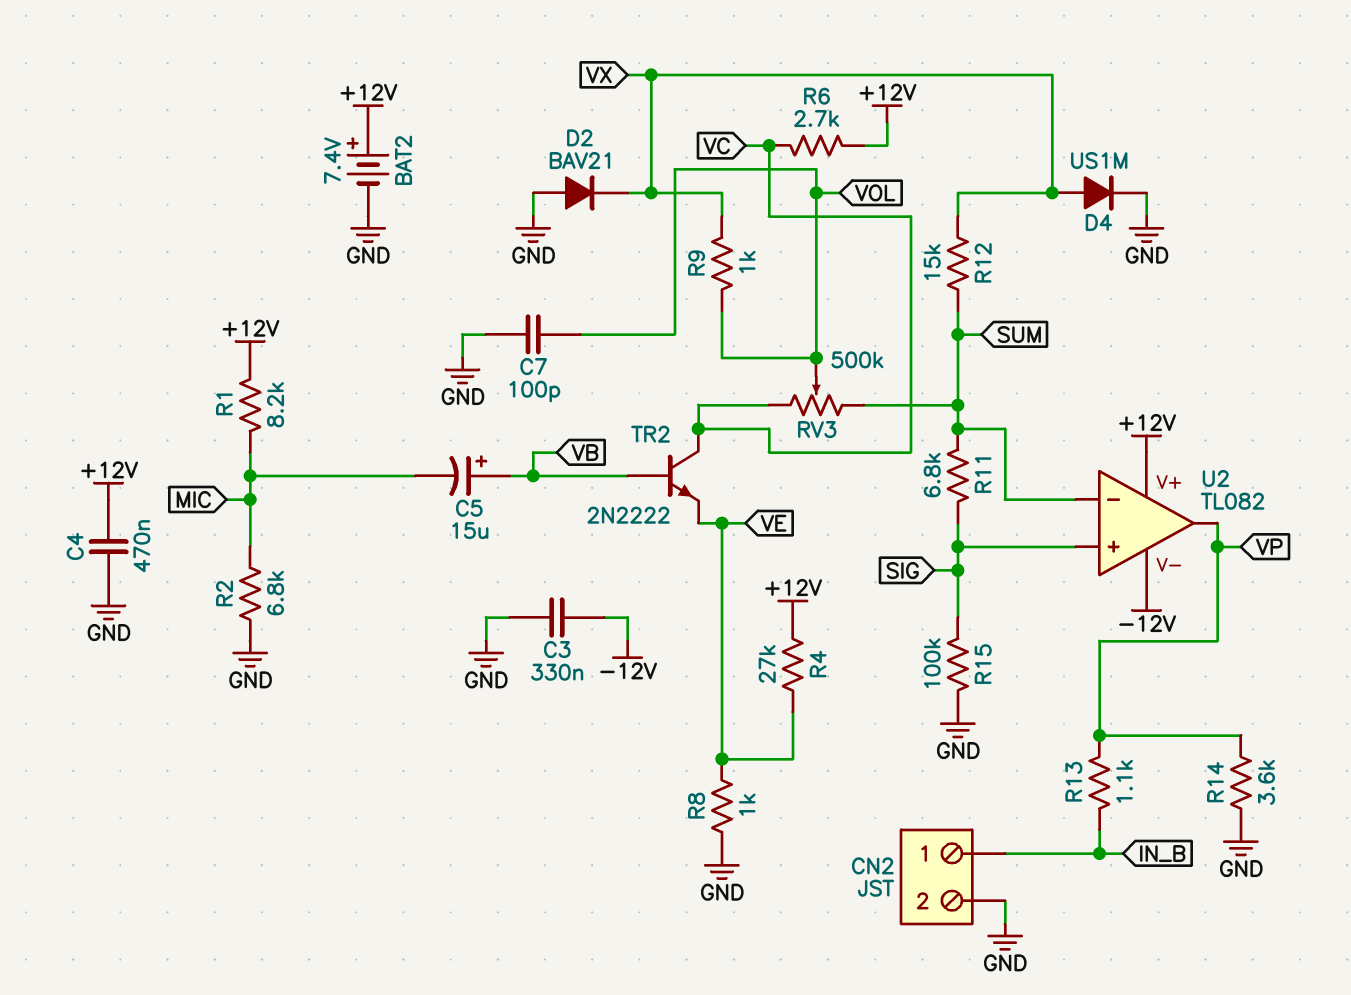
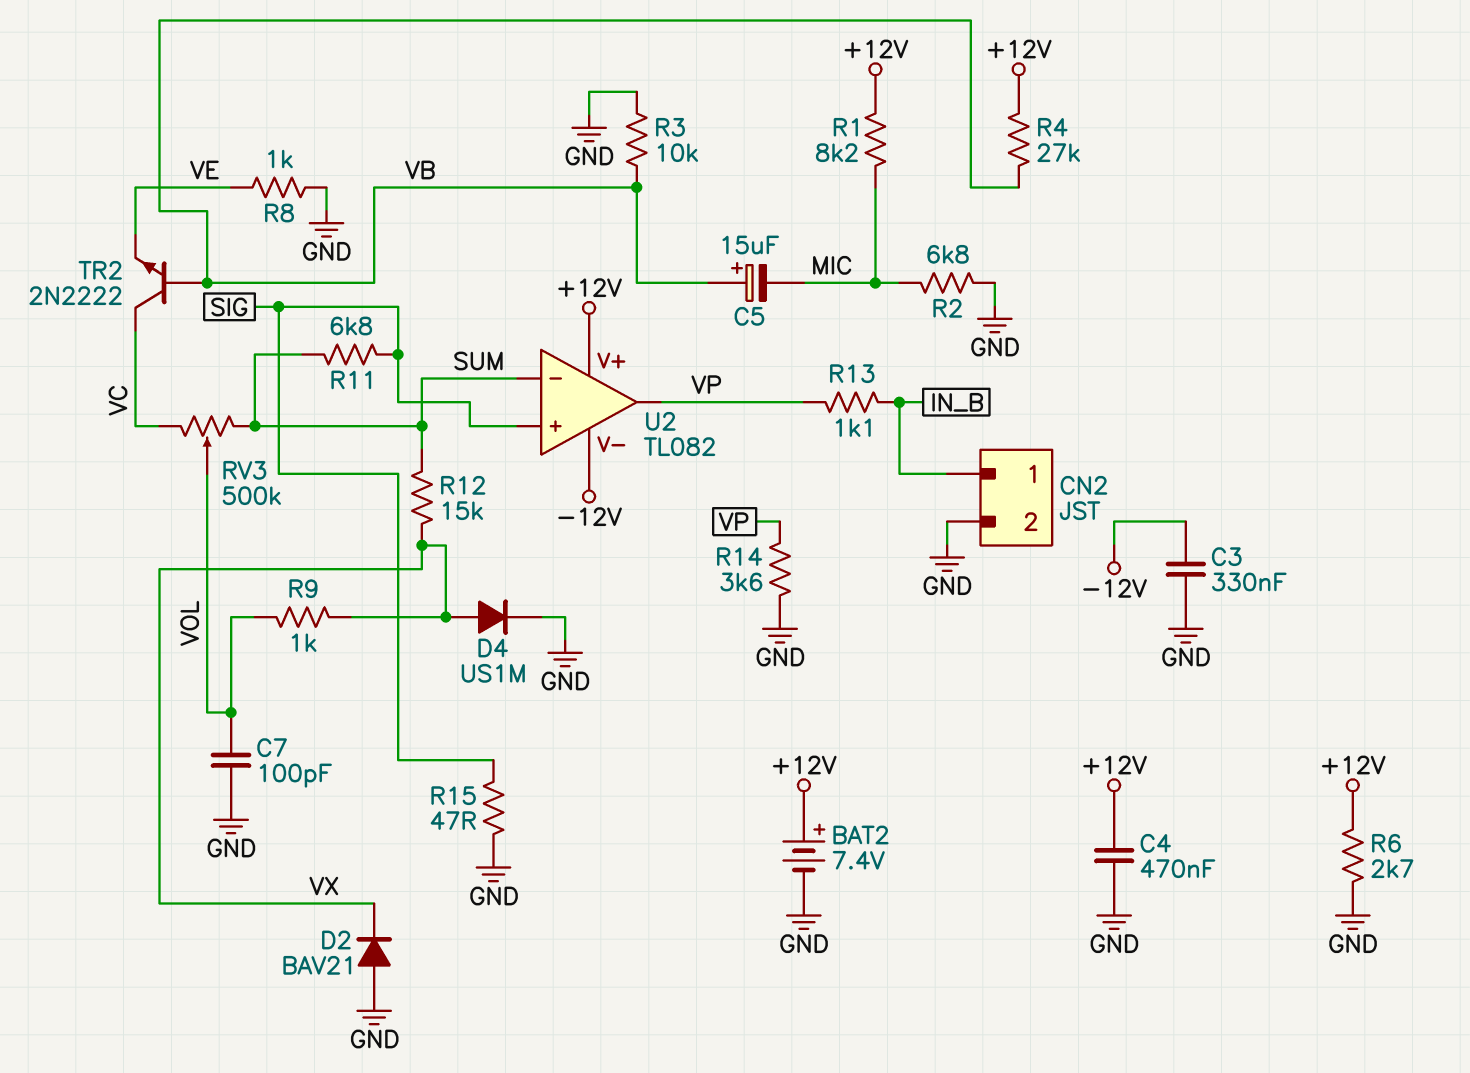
R3: none -> 10k (GND, VB)
R4: 27k (+12V, VE) -> 27k (+12V, VB)
R6: 2.7k (+12V, VC) -> 2.7k (+12V, GND)
R15: 100k (GND, SIG) -> 47 (GND, SIG)

